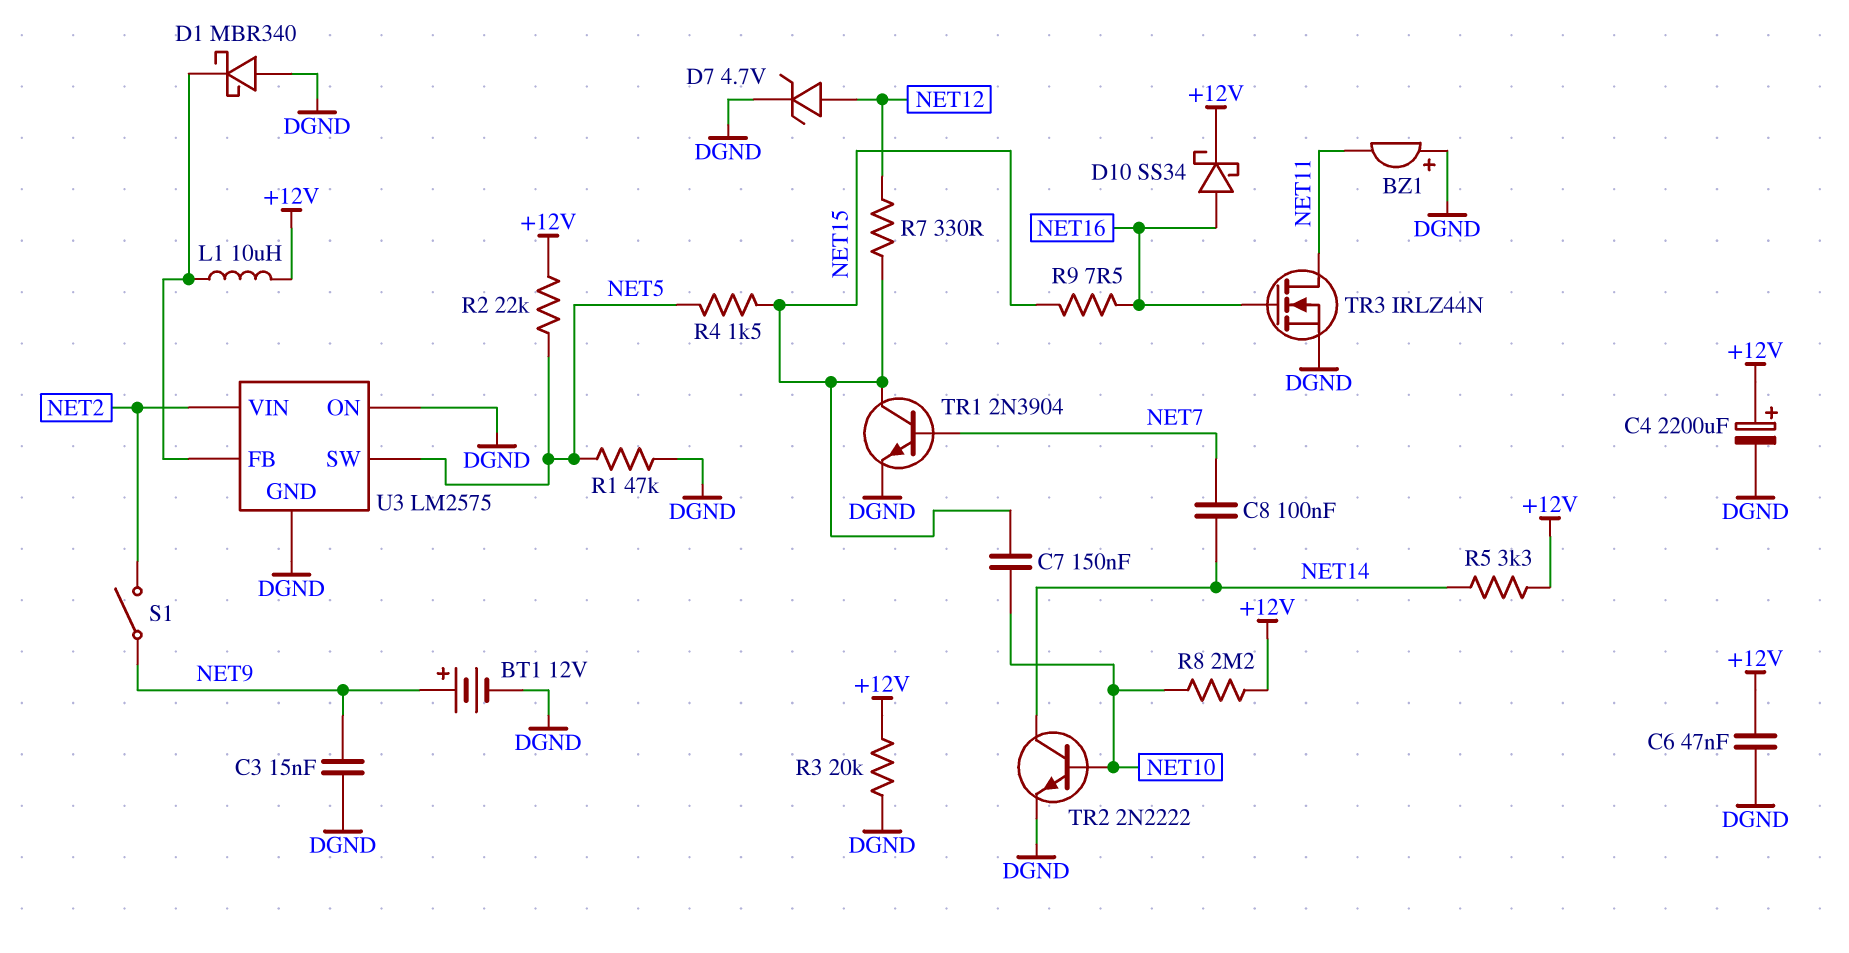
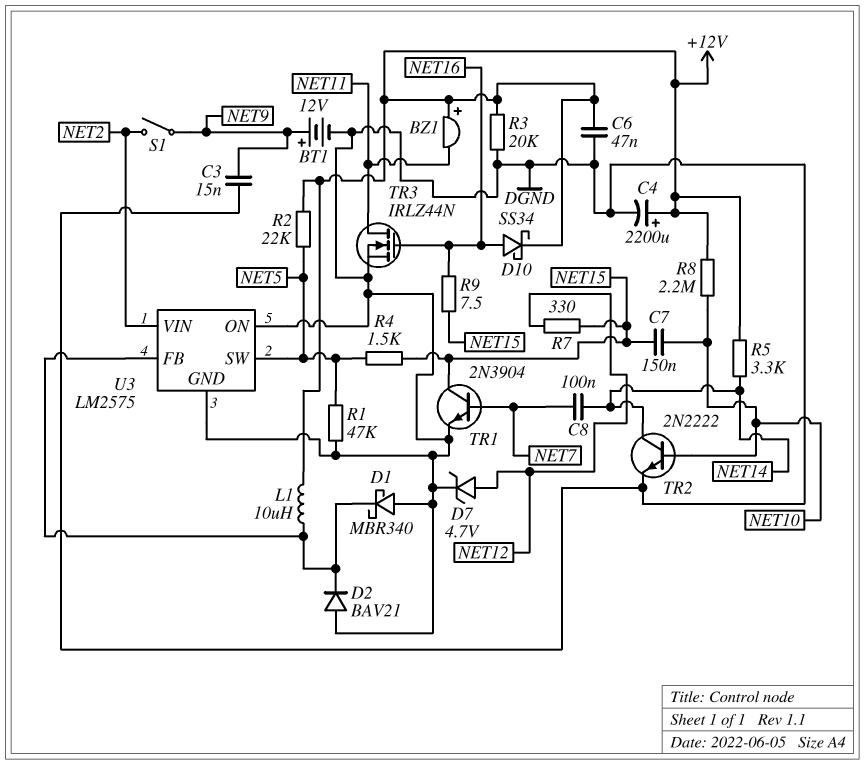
BZ1: buzzer (plus DGND, minus NET11) -> buzzer (plus +12V, minus NET11)
D2: none -> diode BAV21 (A DGND, K U3/FB)

